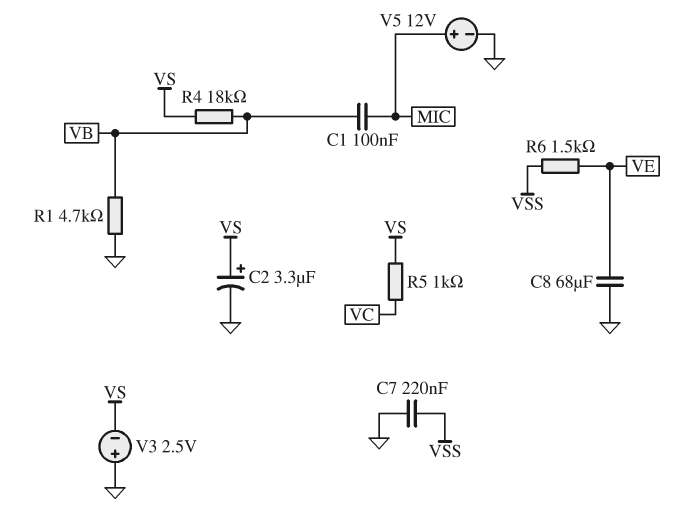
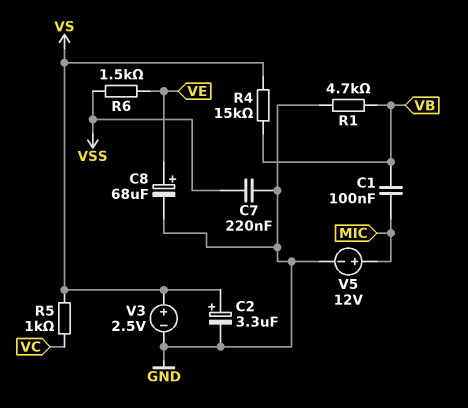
C8: 68uF (GND, VE) -> 68uF (plus VE, minus GND)
R4: 18k (VB, VS) -> 15k (VB, VS)
V3: 2.5V (plus GND, minus VS) -> 2.5V (plus VS, minus GND)

